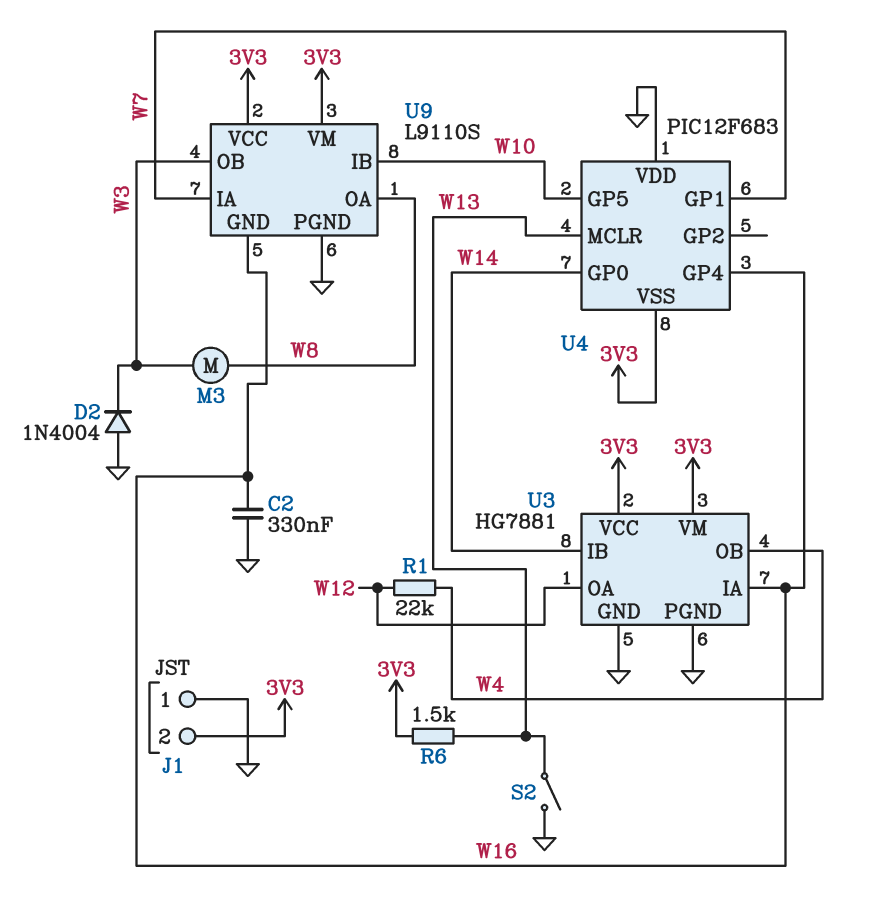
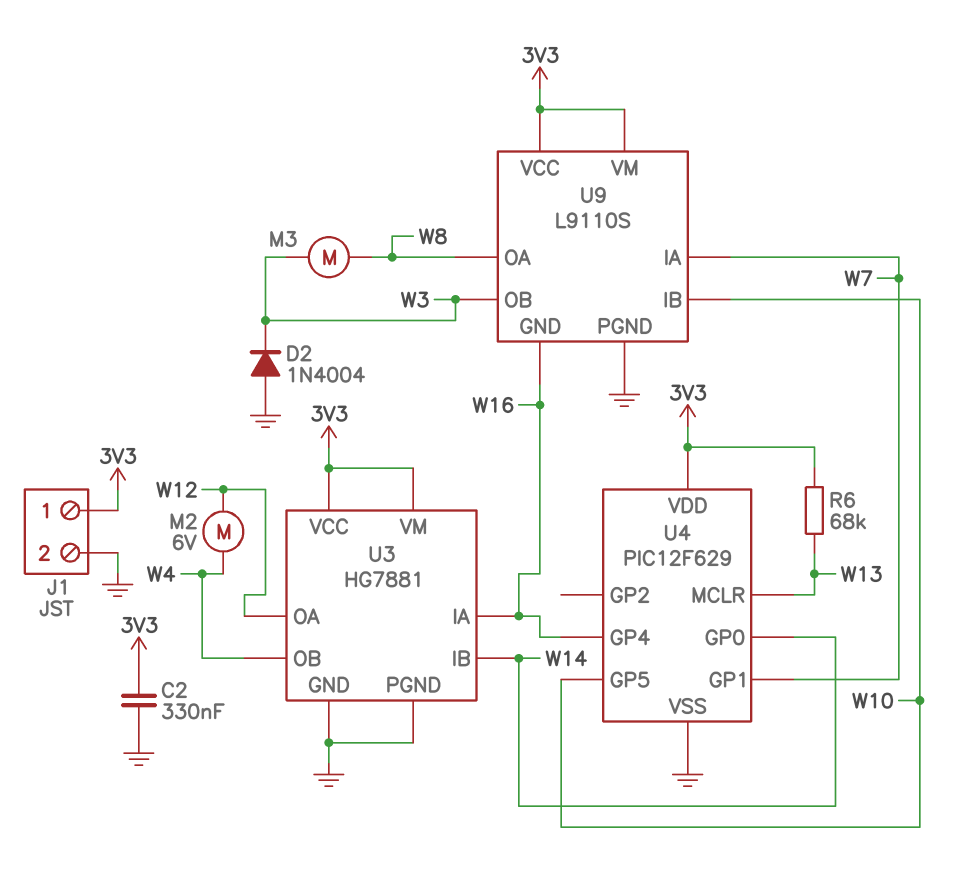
C2: 330nF (GND, W16) -> 330nF (3V3, GND)
J1 pin 1: GND -> 3V3
J1 pin 2: 3V3 -> GND
M2: none -> motor 6V (W4, W12)
R1: 22k (W4, W12) -> none
R6: 1.5k (3V3, W13) -> 68k (3V3, W13)
S2: switch (GND, W13) -> none
U4: PIC12F683 -> PIC12F629
U4 pin VDD: GND -> 3V3
U4 pin VSS: 3V3 -> GND

